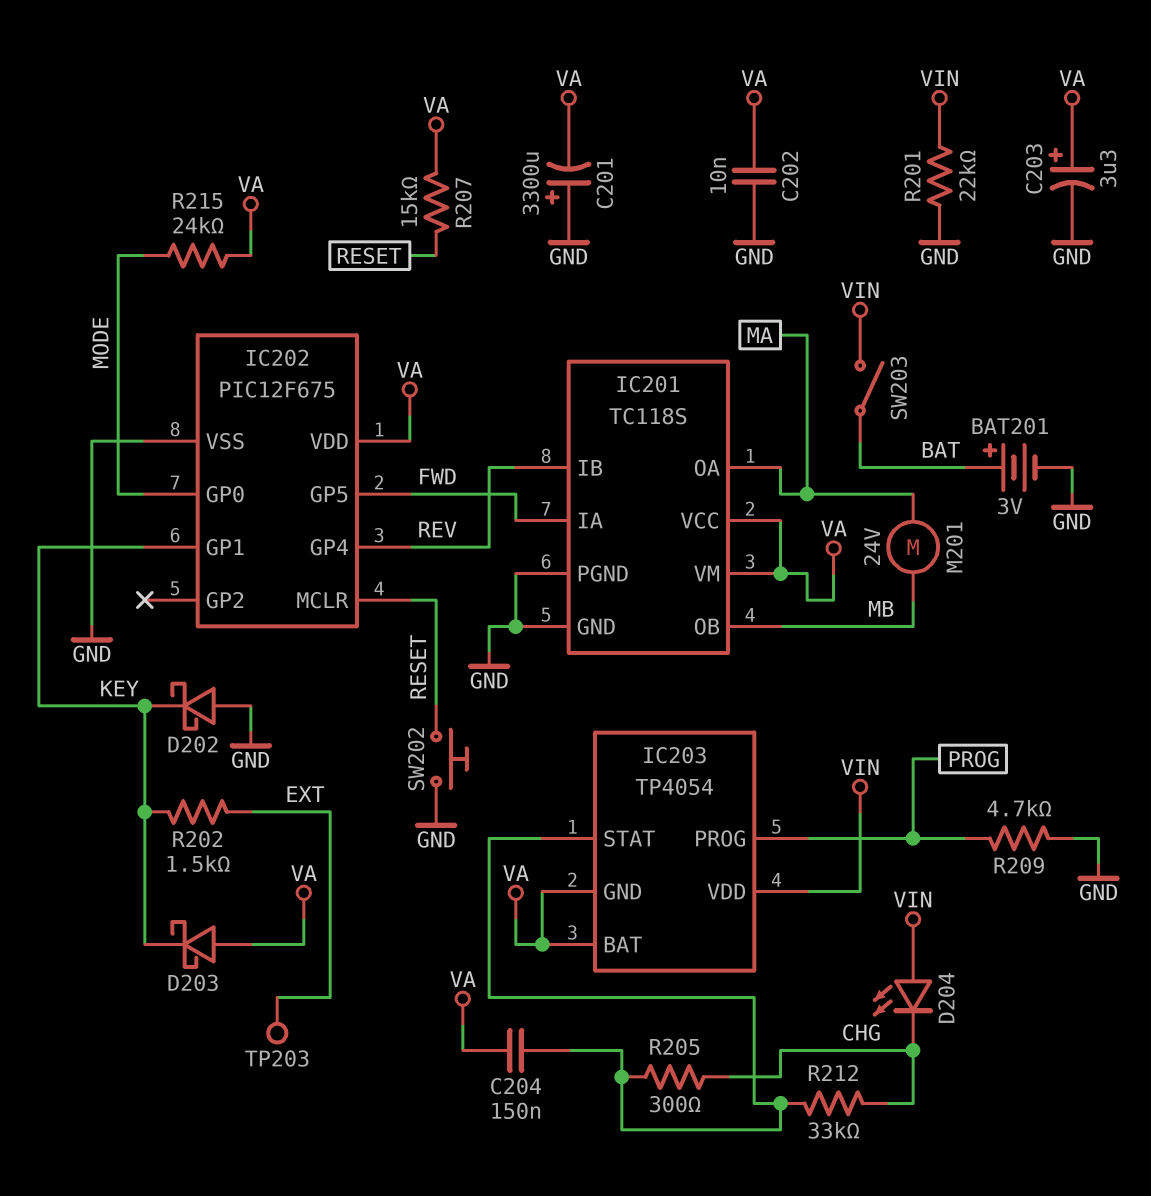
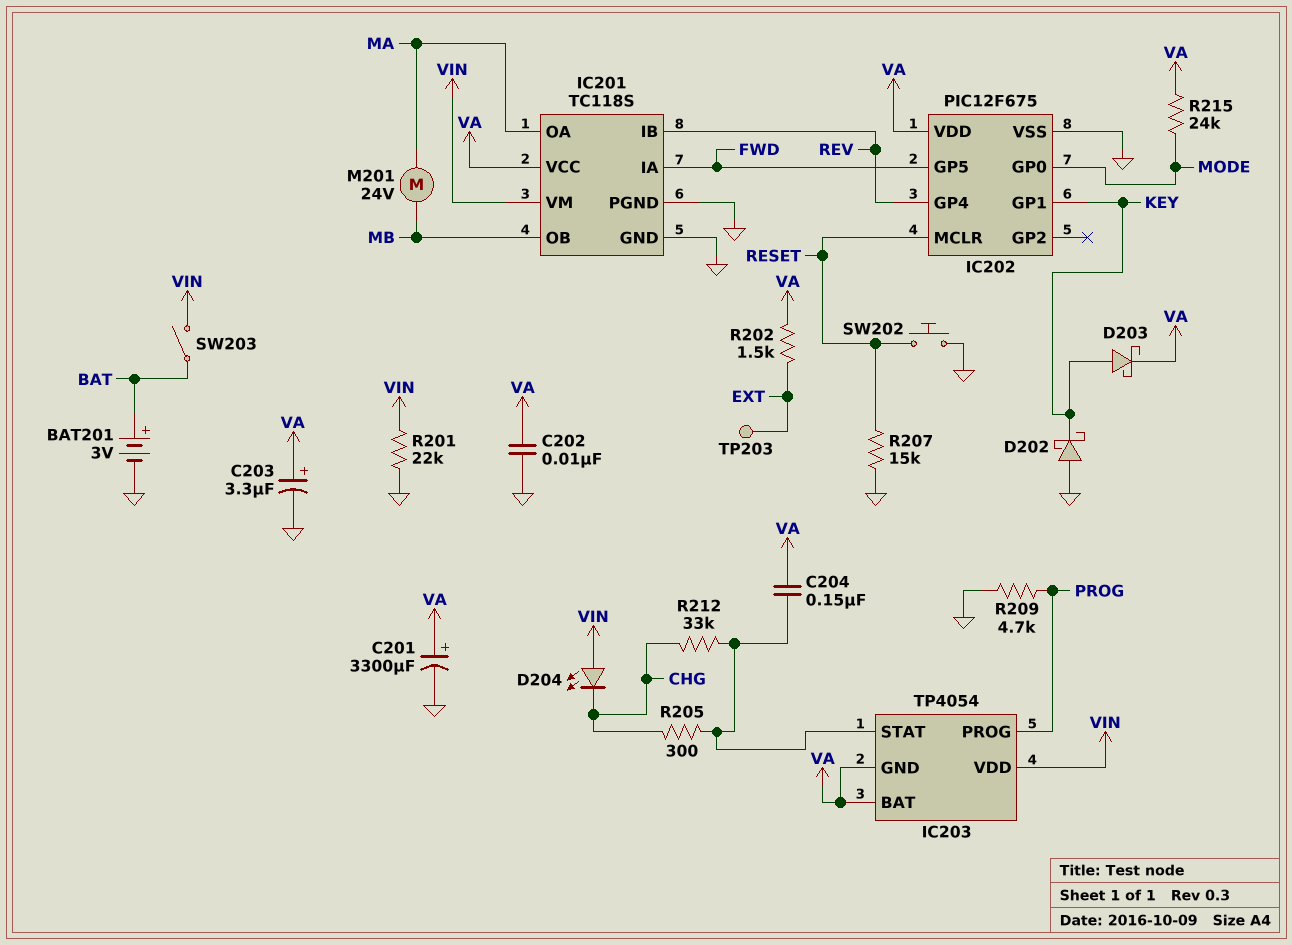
C201: 3300uF (plus GND, minus VA) -> 3300uF (plus VA, minus GND)
D203: schottky (A VA, K KEY) -> schottky (A KEY, K VA)
IC201 pin VM: VA -> VIN
R202: 1.5k (EXT, KEY) -> 1.5k (EXT, VA)
R207: 15k (RESET, VA) -> 15k (GND, RESET)

